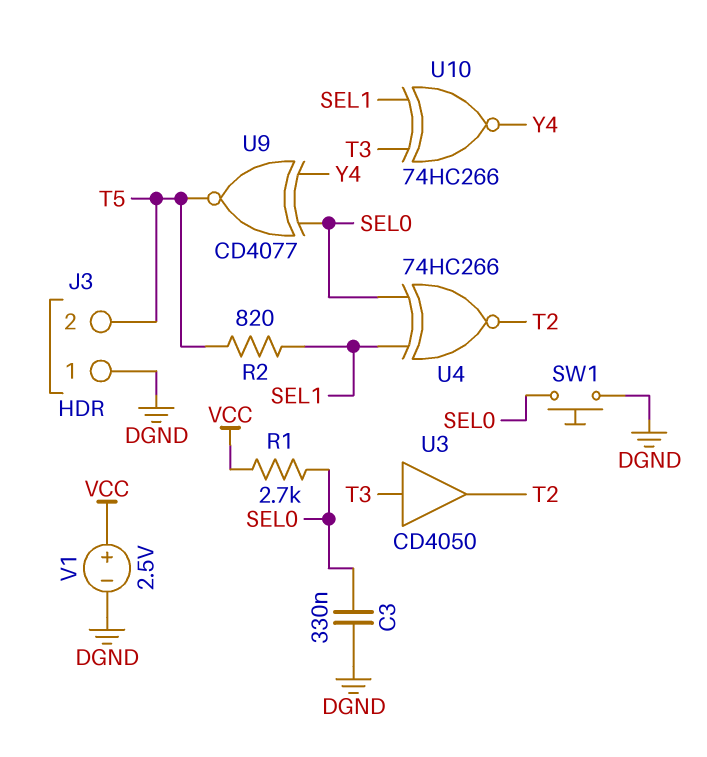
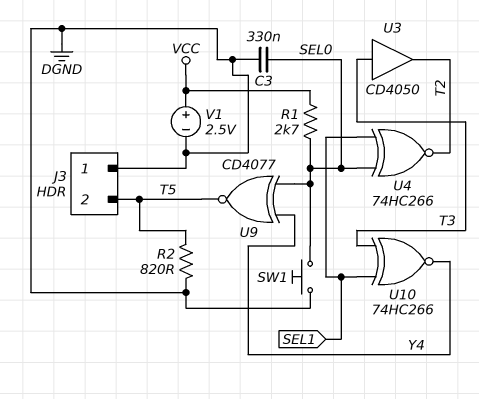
R2: 820 (SEL1, T5) -> 820 (DGND, T5)

